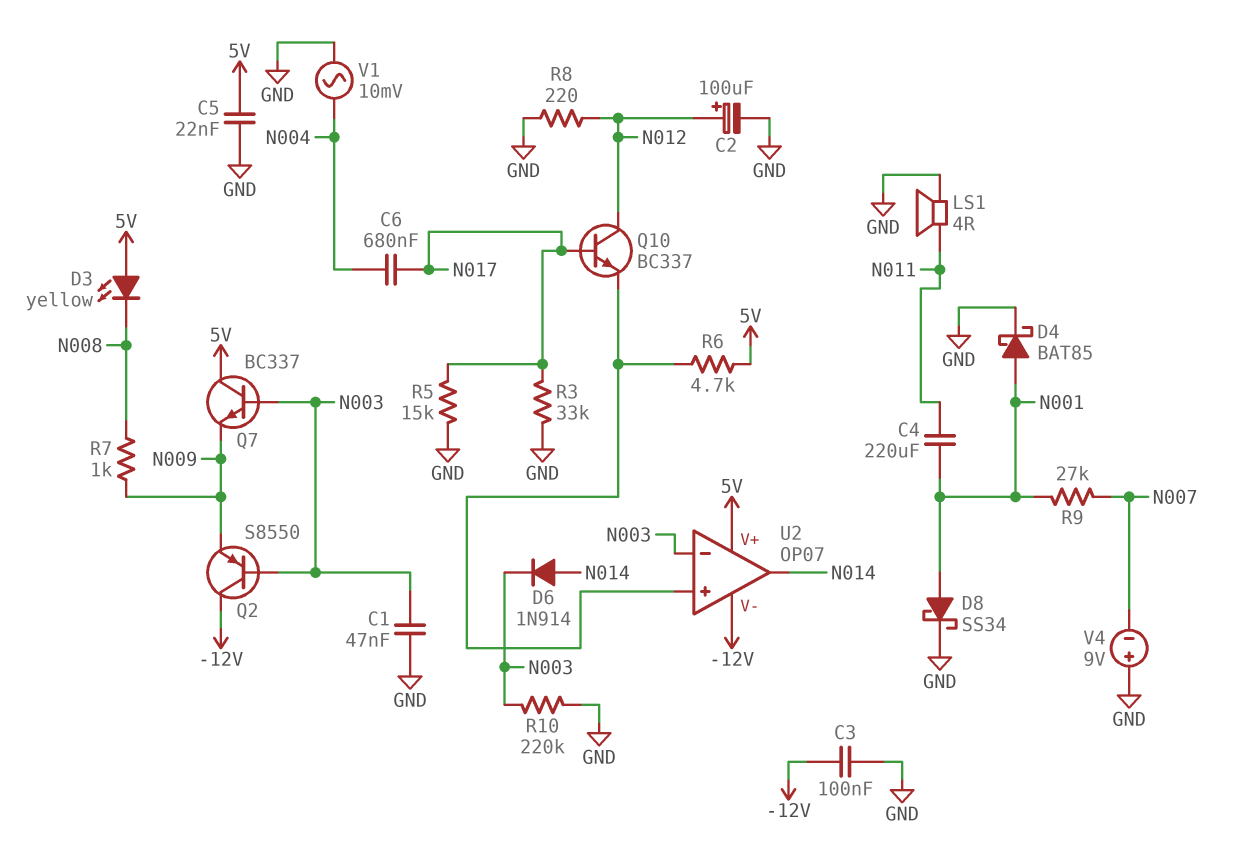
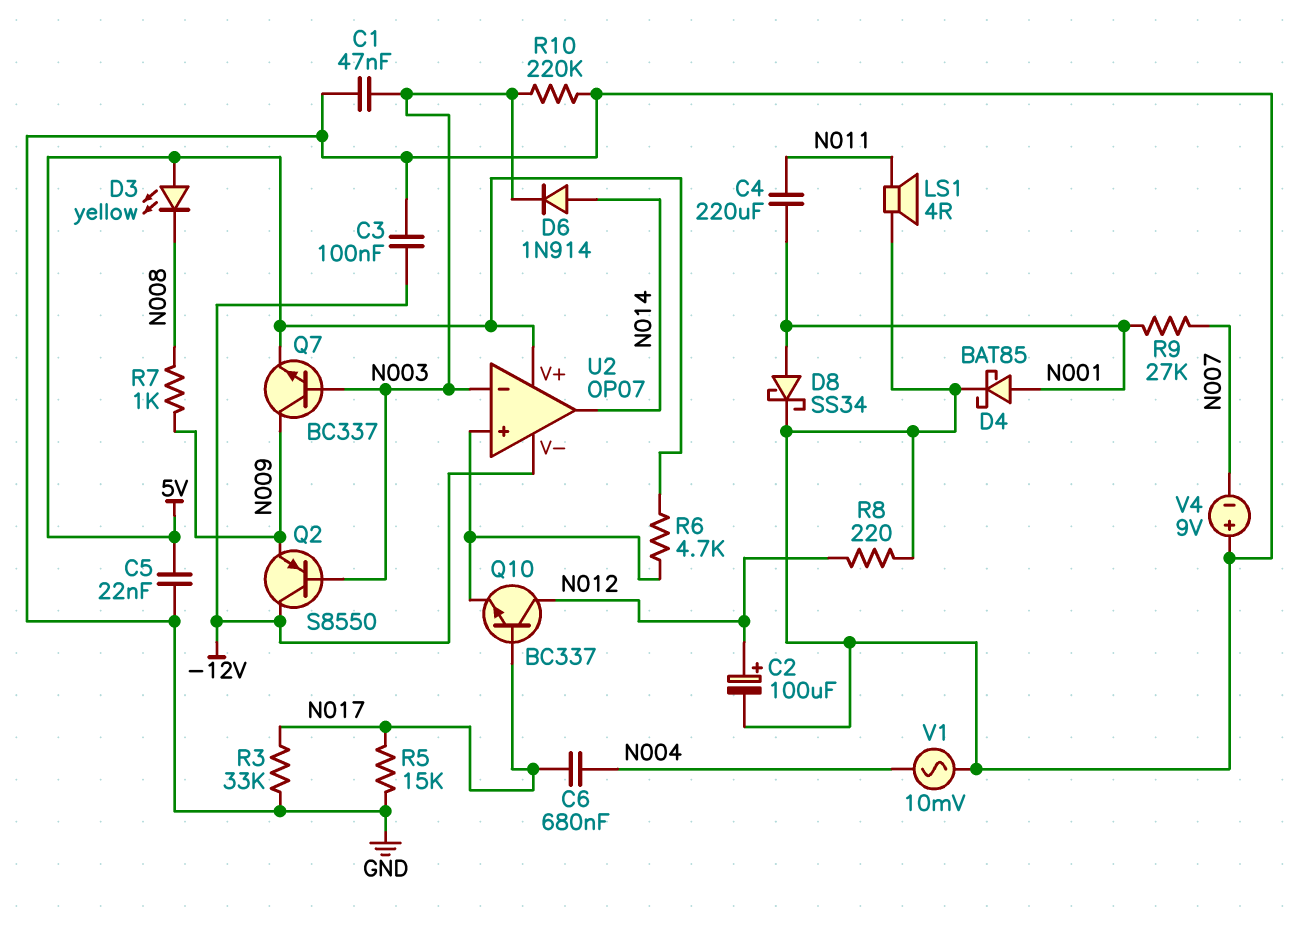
Q7: NPN BC337 (B N003, C 5V, E N009) -> NPN BC337 (B N003, C N009, E 5V)

